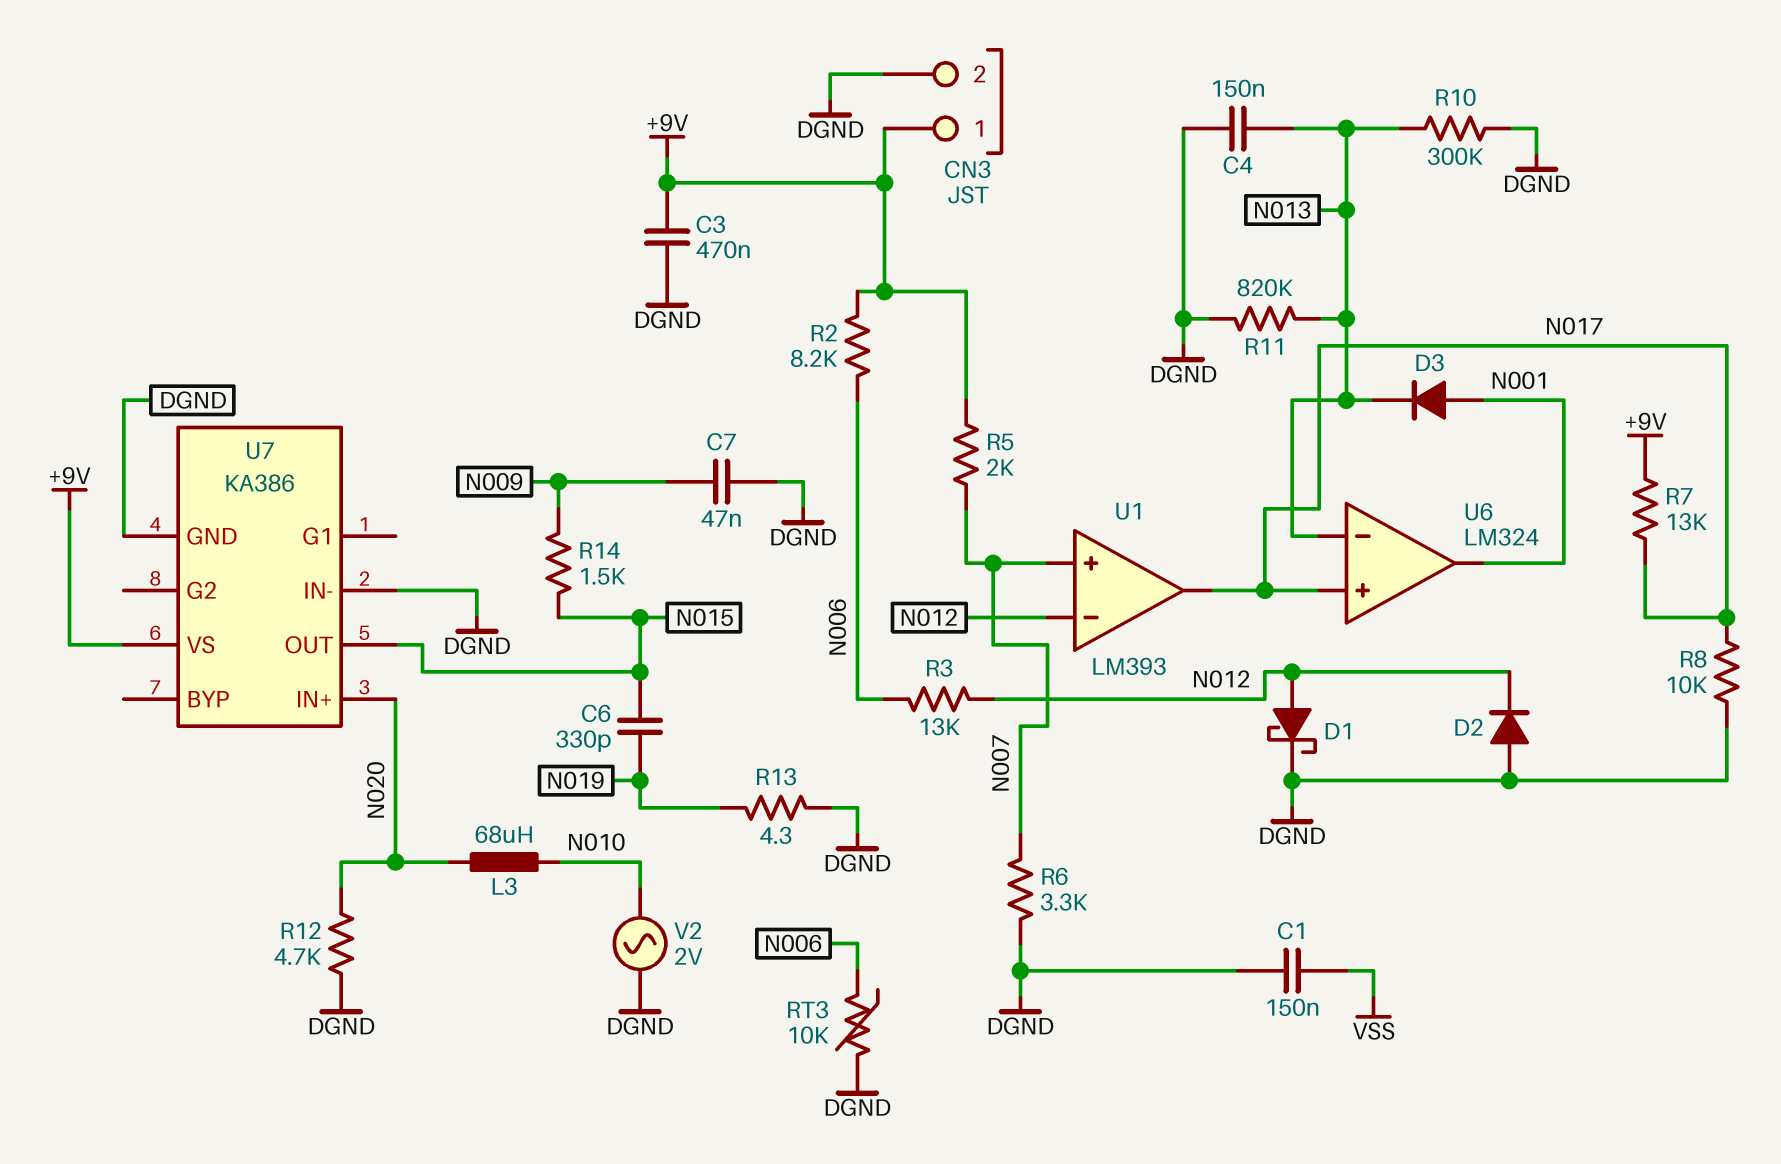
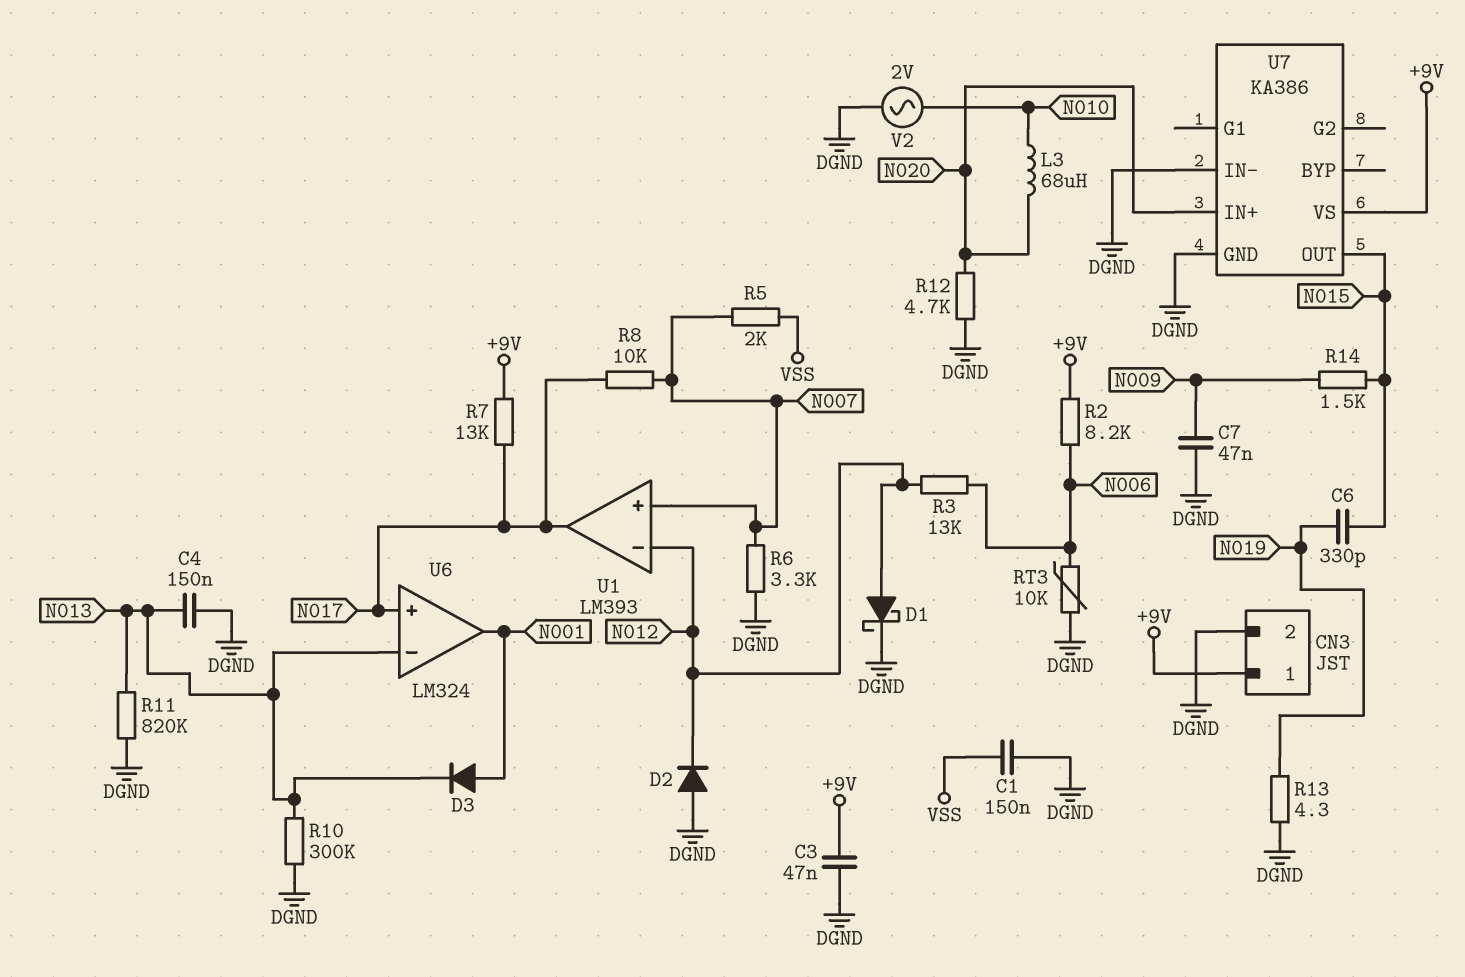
C3: 470nF (+9V, DGND) -> 47nF (+9V, DGND)
R5: 2k (+9V, N007) -> 2k (N007, VSS)
R8: 10k (DGND, N017) -> 10k (N007, N017)

